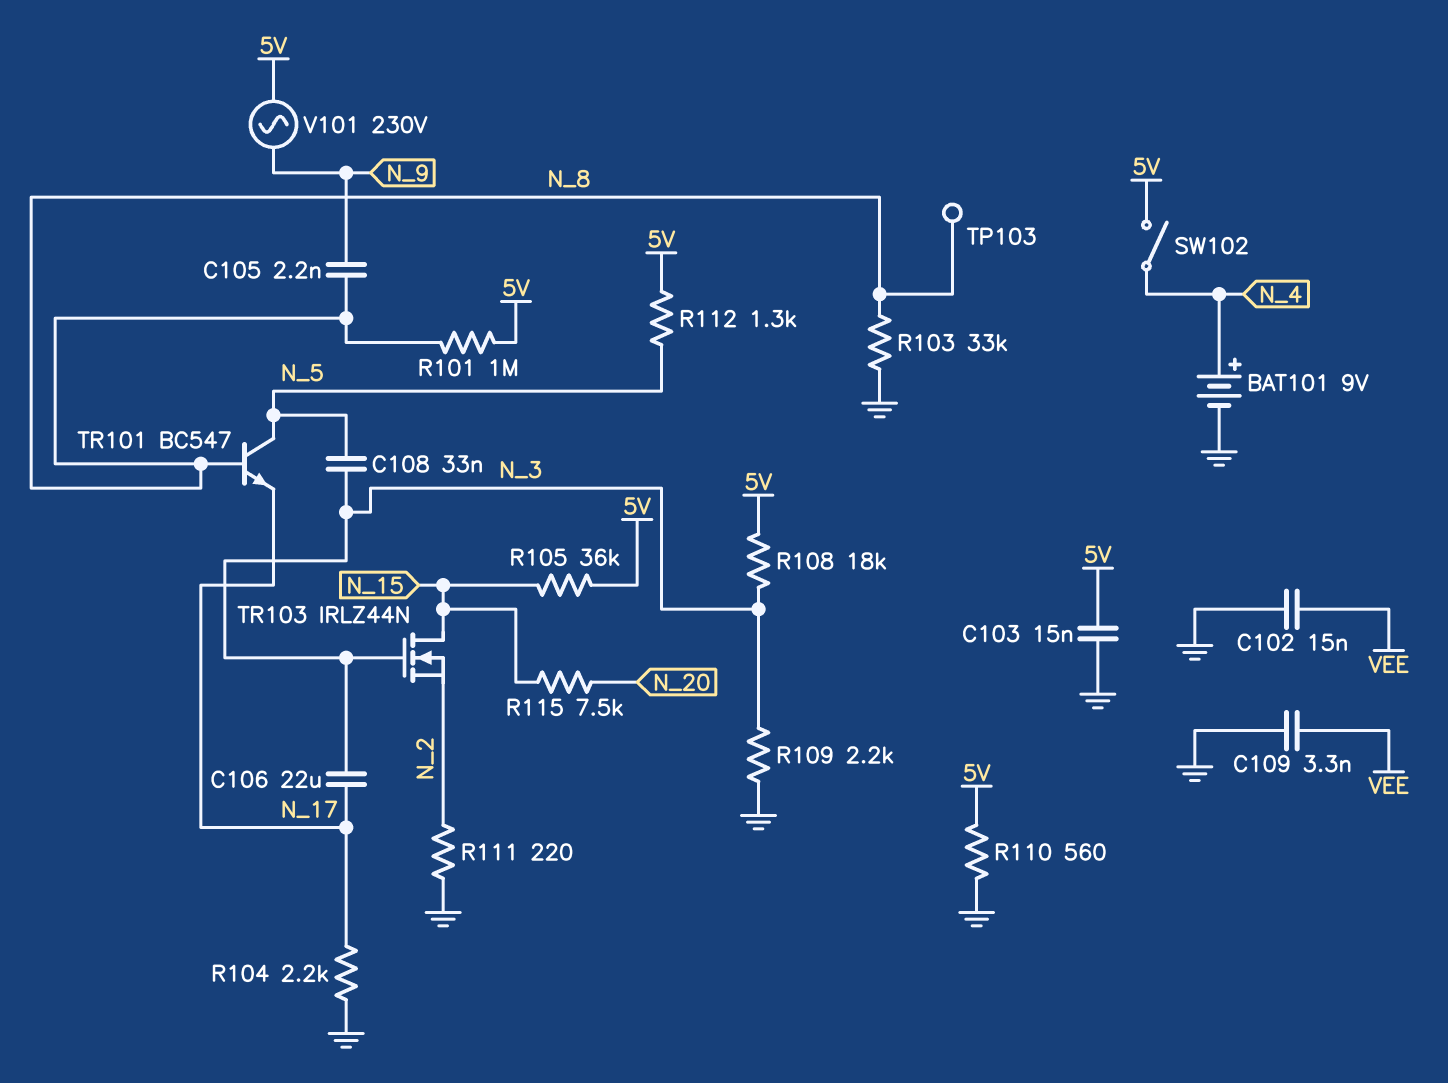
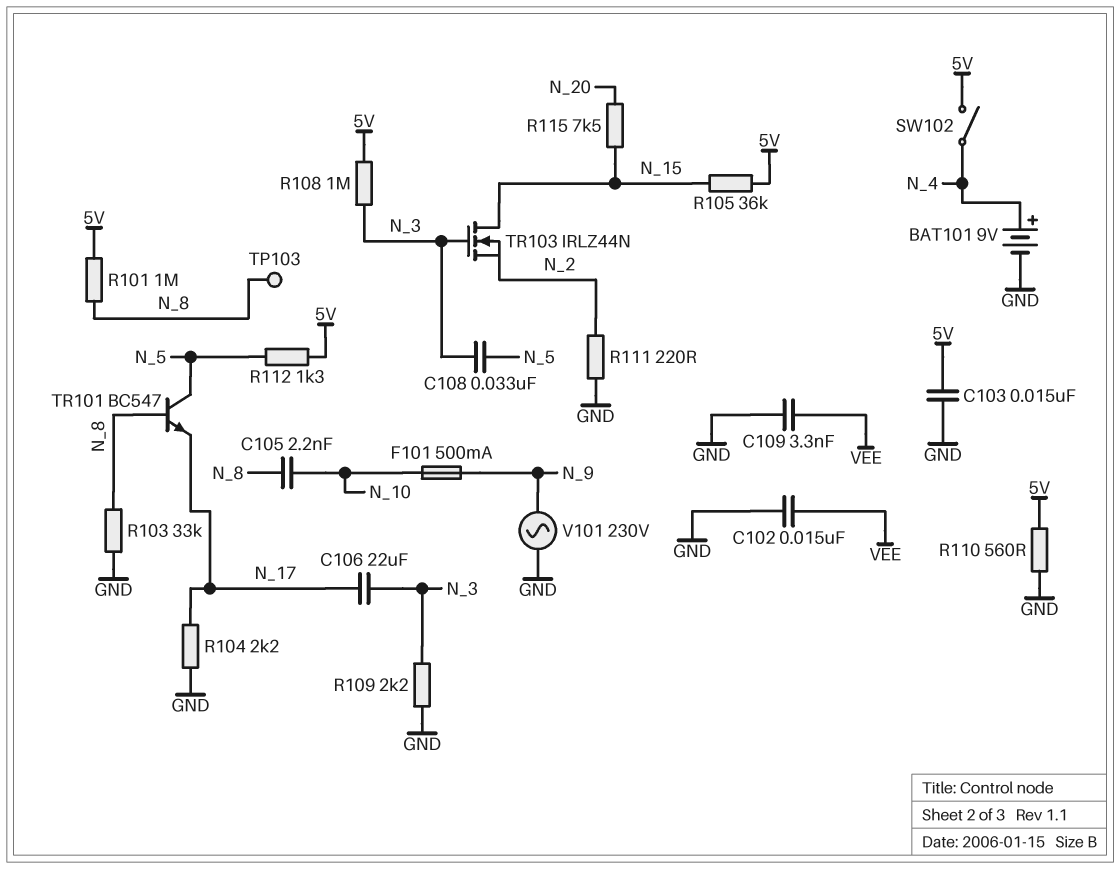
C105: 2.2nF (N_8, N_9) -> 2.2nF (N_8, N_10)
F101: none -> 500mA (N_9, N_10)
R108: 18k (5V, N_3) -> 1M (5V, N_3)
V101: AC 230V (5V, N_9) -> AC 230V (GND, N_9)

